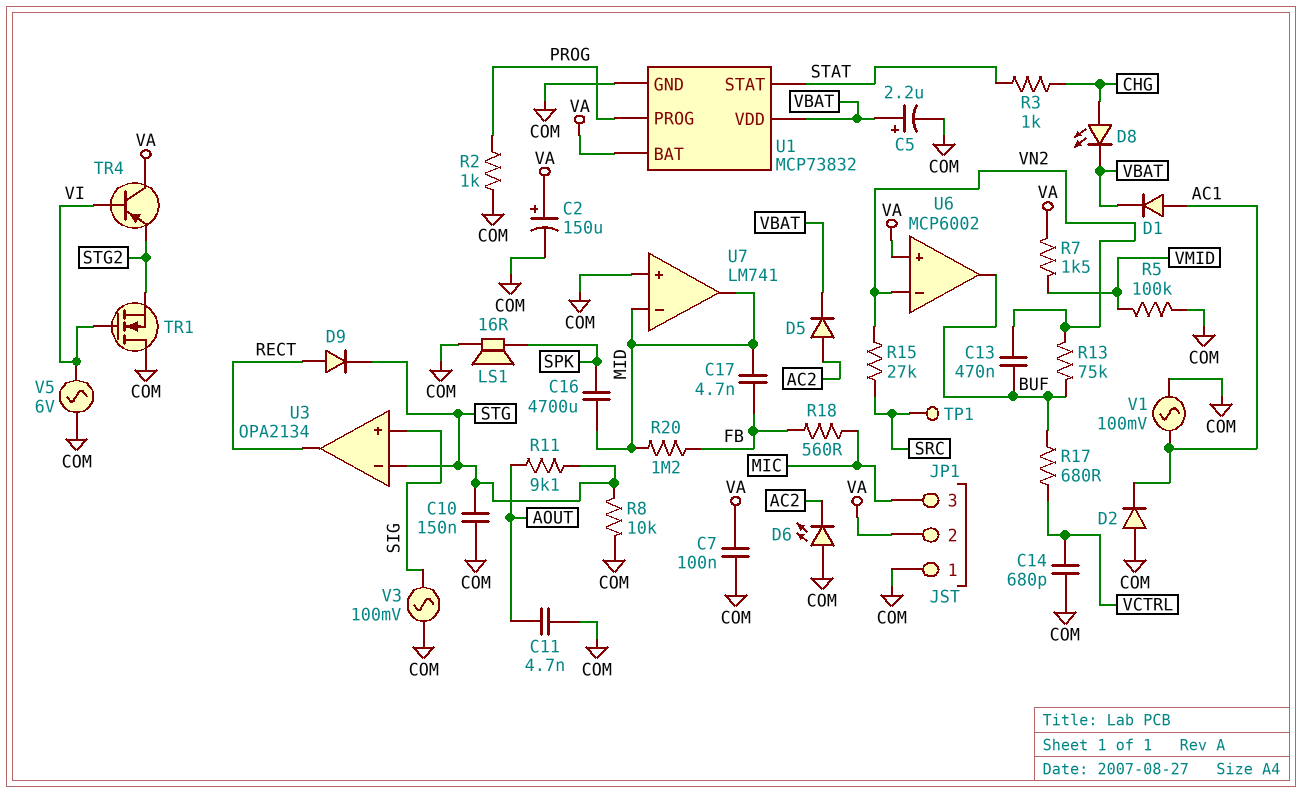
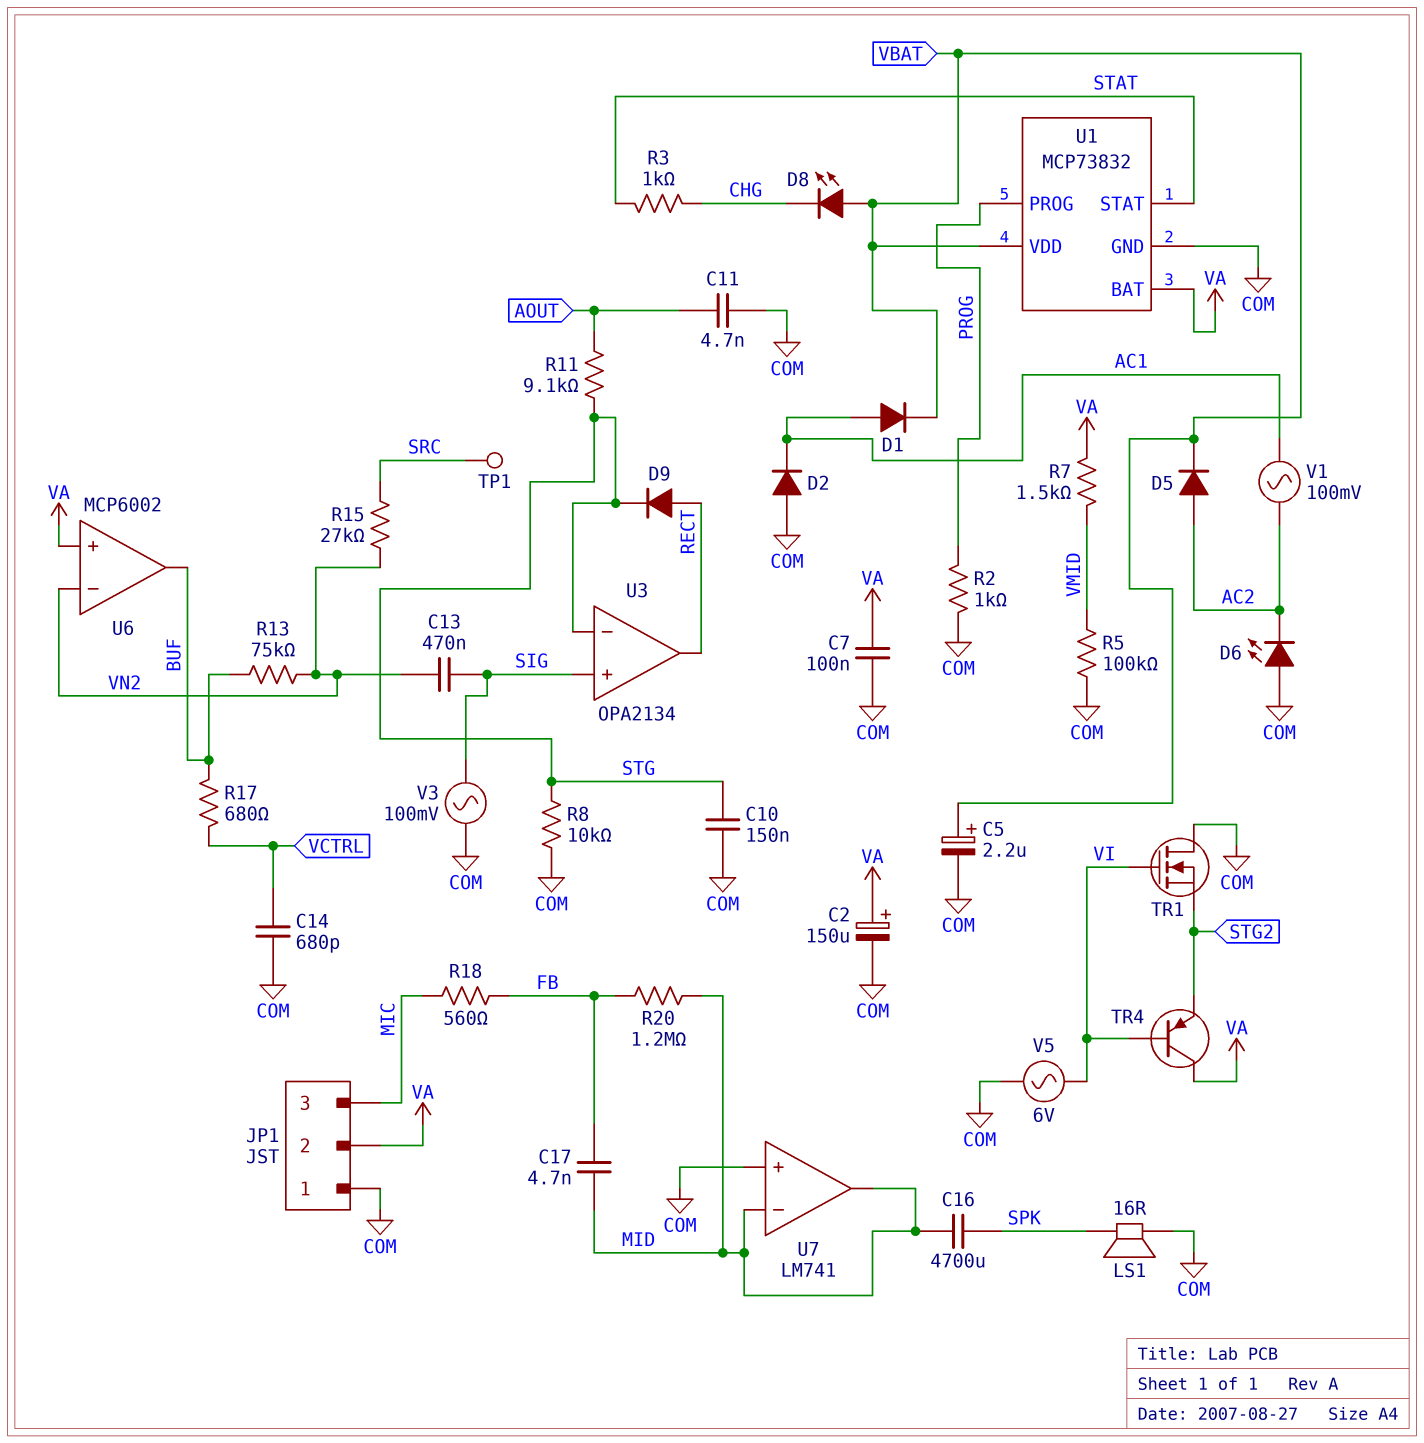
C13: 470nF (BUF, VN2) -> 470nF (SIG, VN2)
D8: LED (A CHG, K VBAT) -> LED (A VBAT, K CHG)
V1: AC 100mV (AC1, COM) -> AC 100mV (AC1, AC2)

